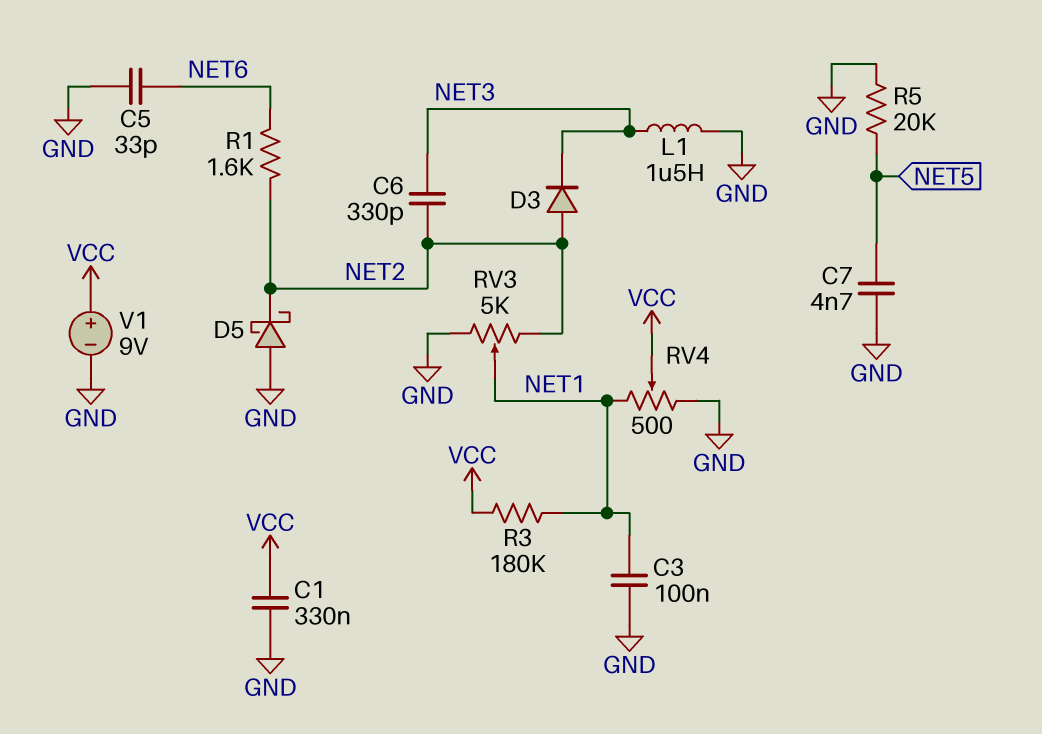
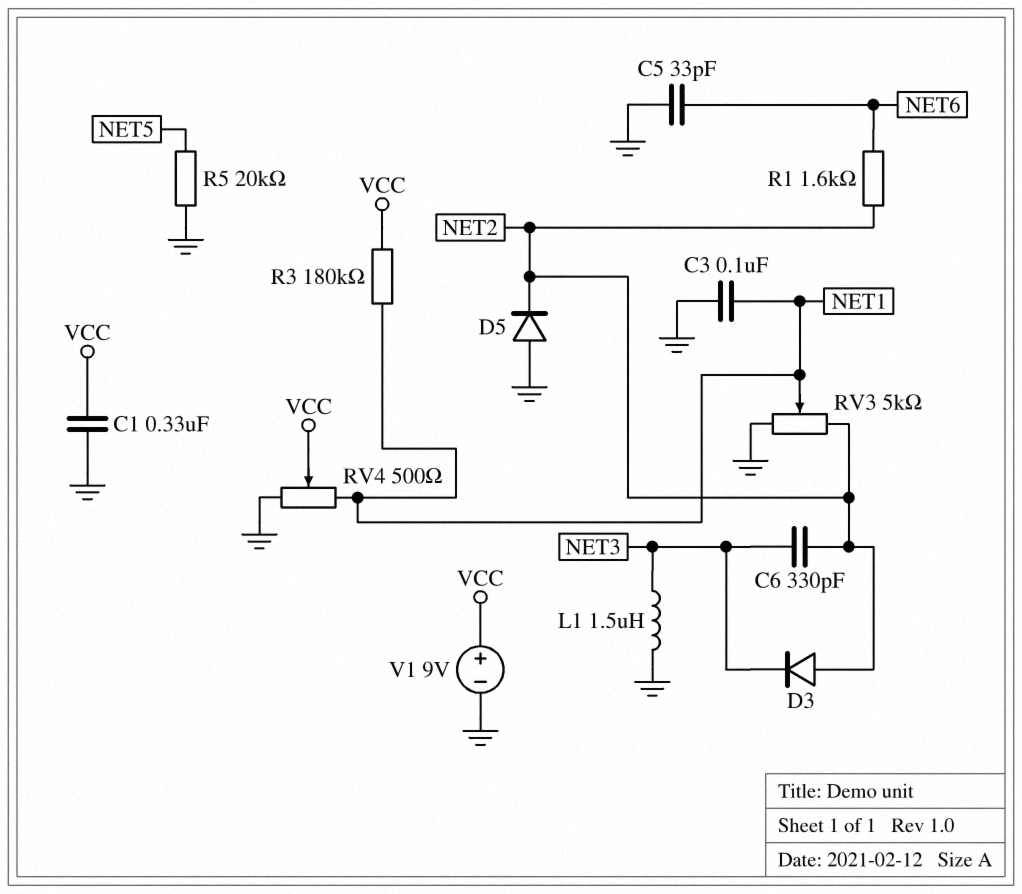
C7: 4.7nF (GND, NET5) -> none
D5: schottky (A GND, K NET2) -> diode (A GND, K NET2)

